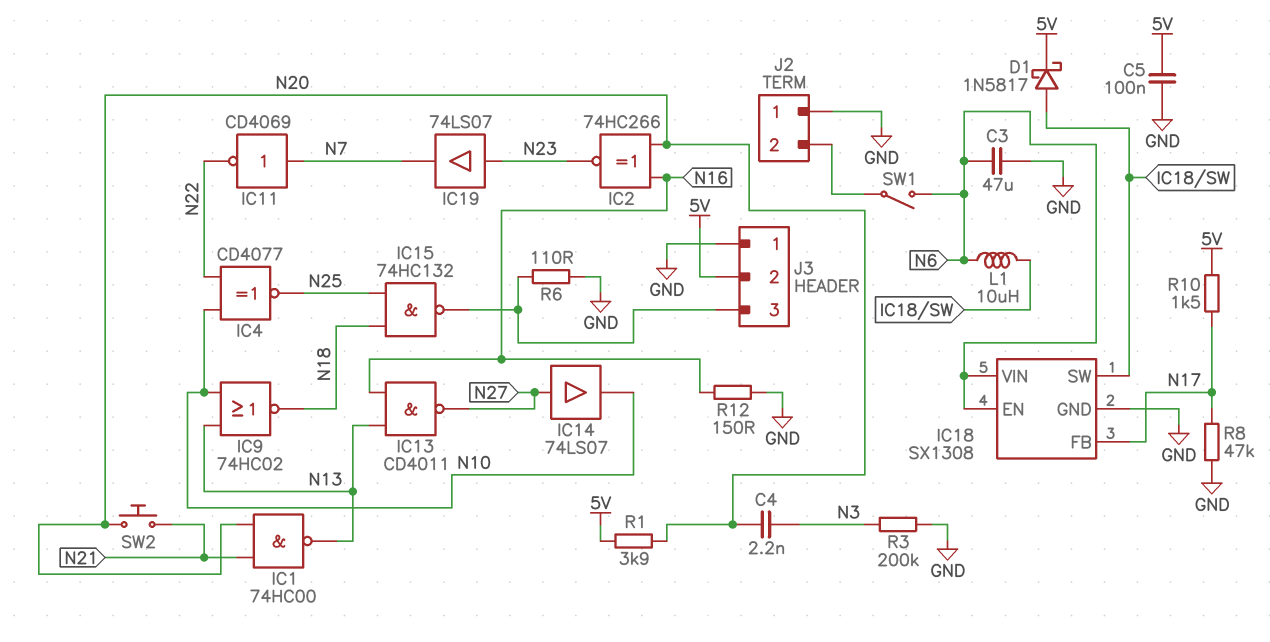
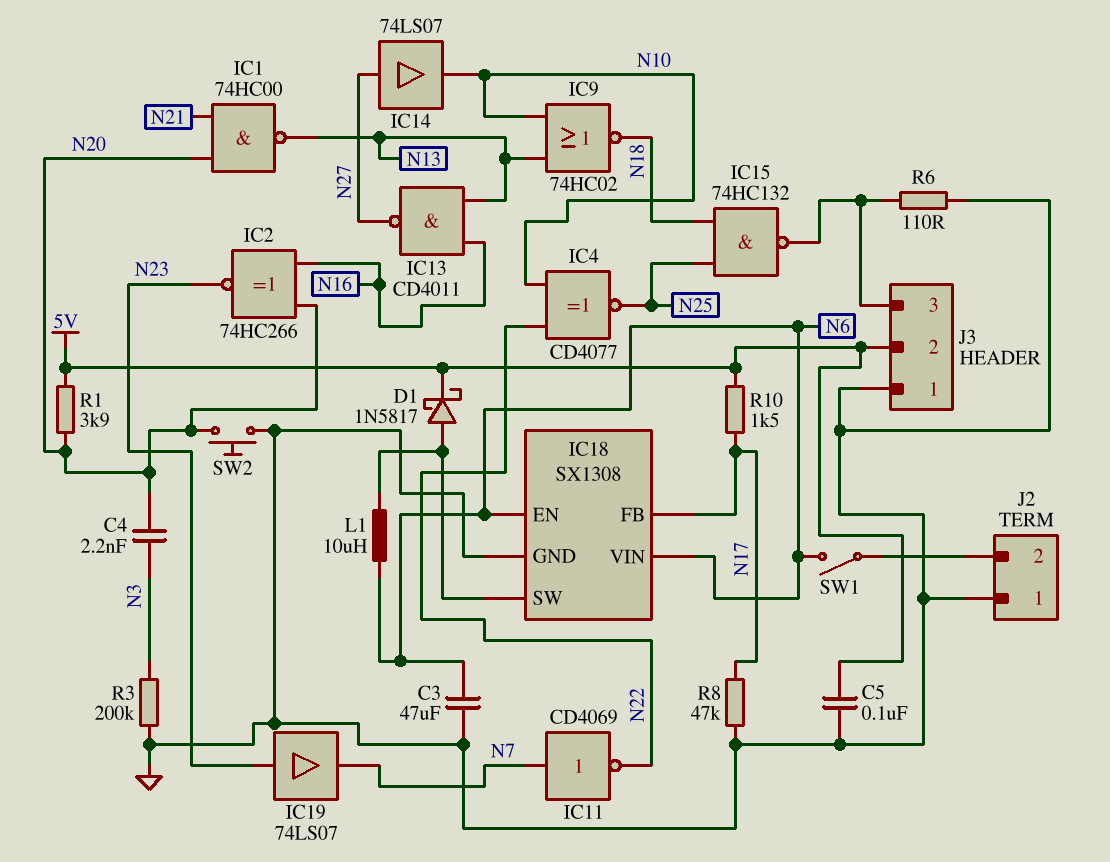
R12: 150 (GND, N16) -> none
SW2: button (N20, N21) -> button (GND, N20)

